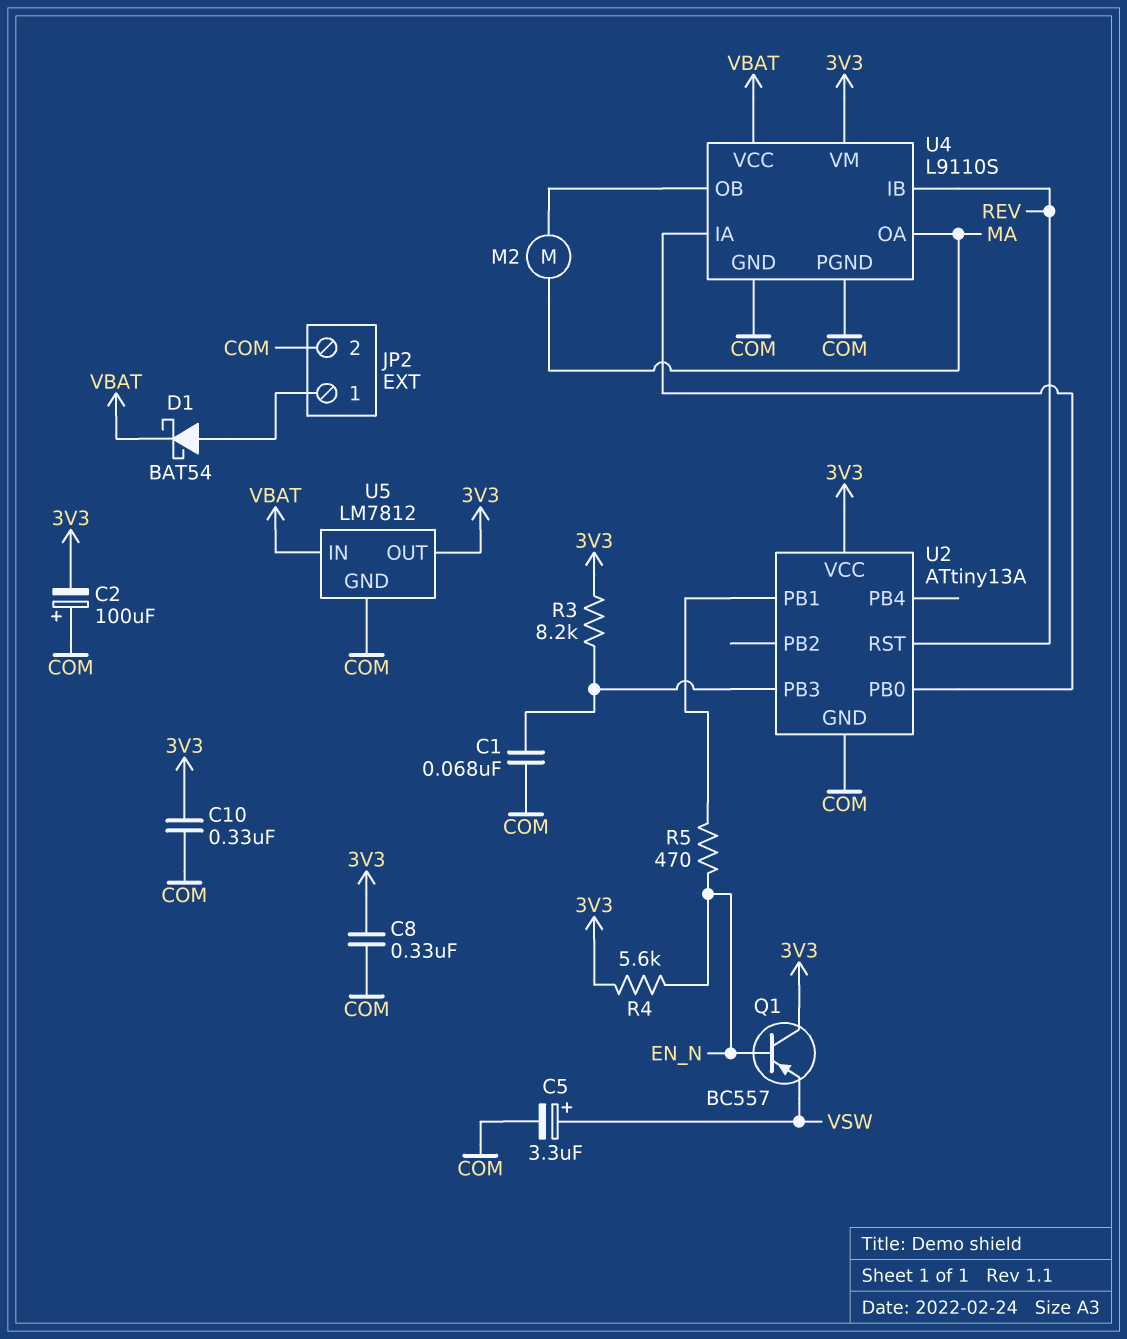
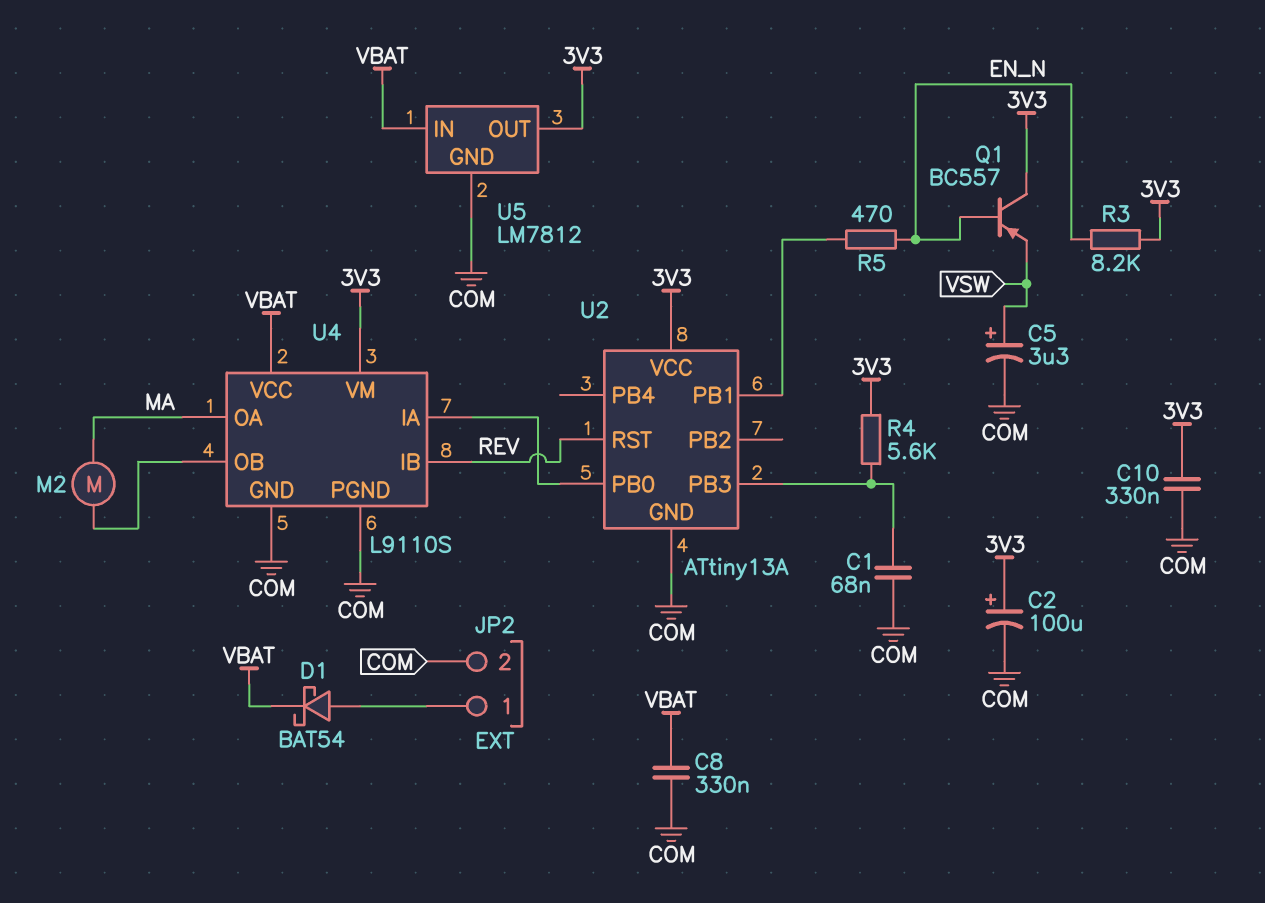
C2: 100uF (plus COM, minus 3V3) -> 100uF (plus 3V3, minus COM)
C8: 330nF (3V3, COM) -> 330nF (COM, VBAT)
R3: 8.2k (3V3, U2/PB3) -> 8.2k (3V3, EN_N)
R4: 5.6k (3V3, EN_N) -> 5.6k (3V3, U2/PB3)

